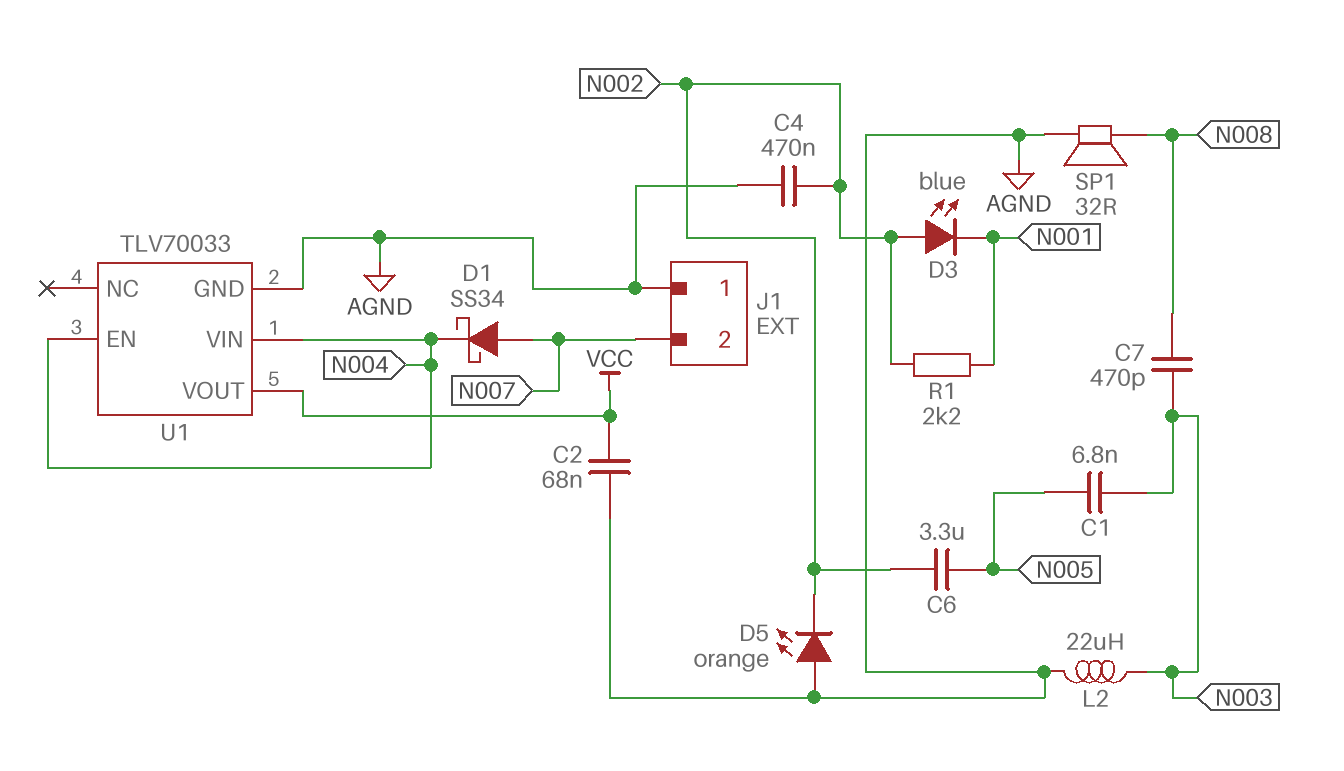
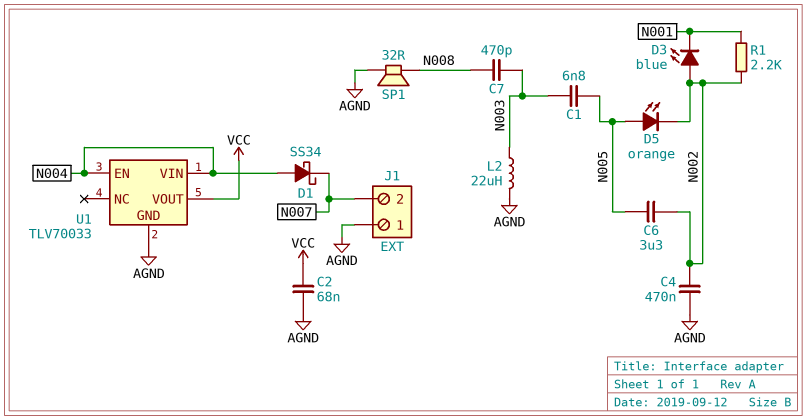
D1: schottky SS34 (A N007, K N004) -> schottky SS34 (A N004, K N007)
D5: LED orange (A AGND, K N002) -> LED orange (A N005, K N002)

